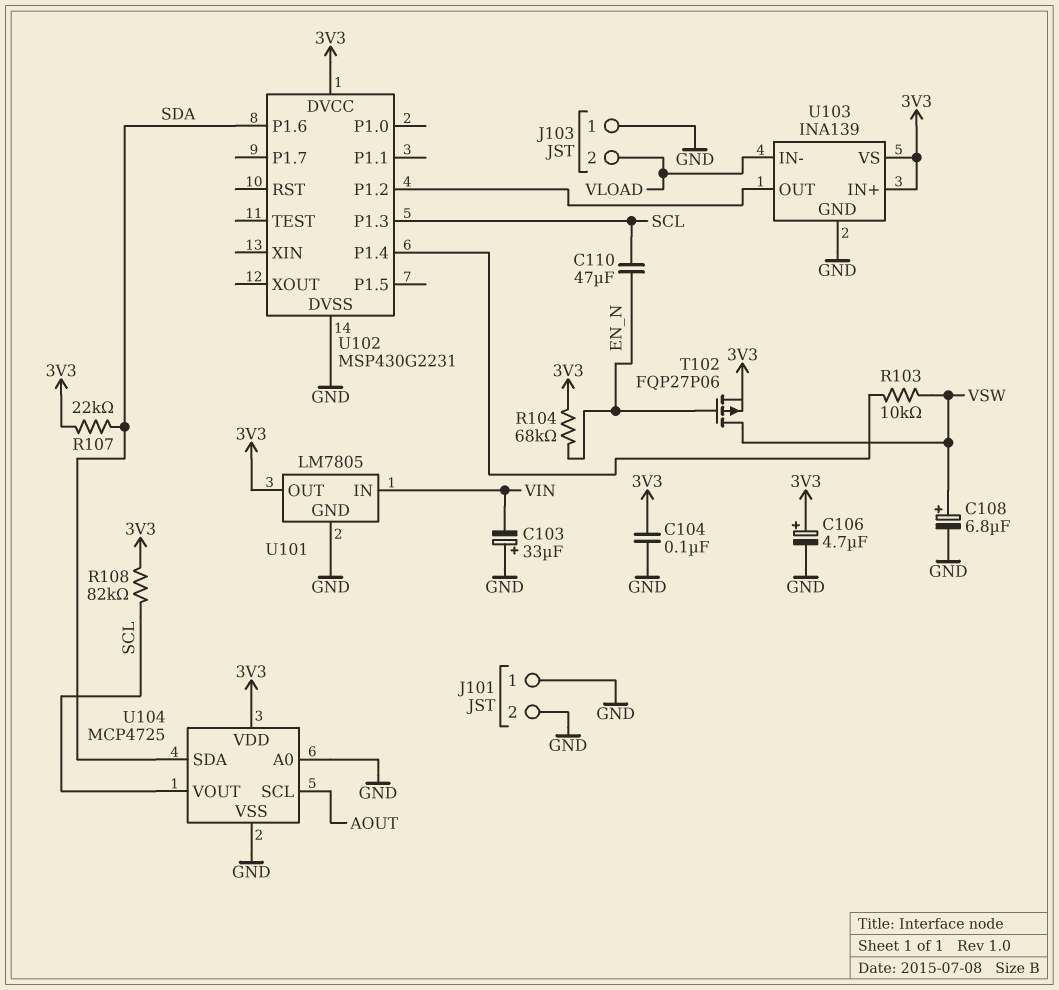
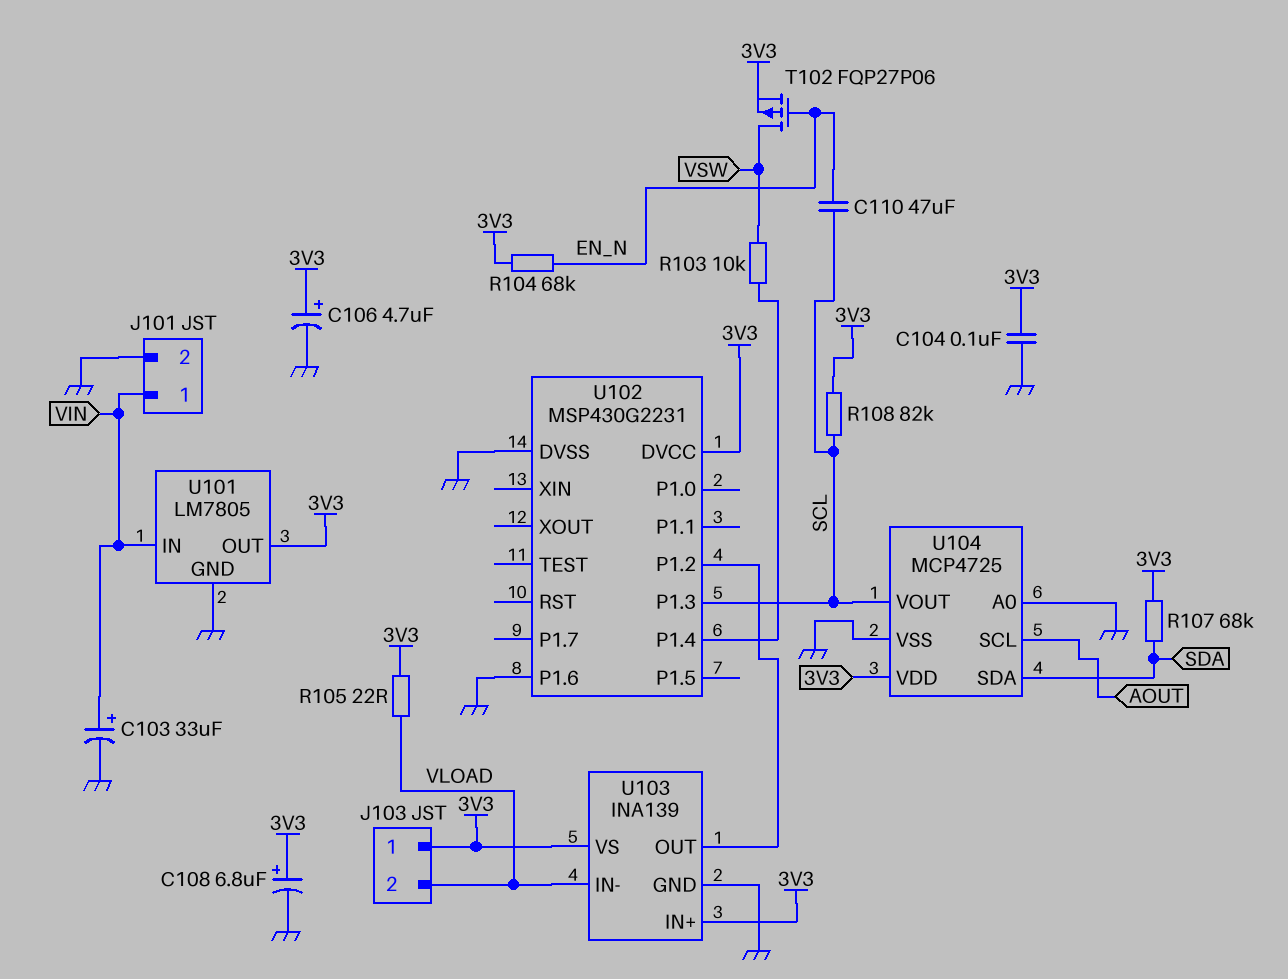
C103: 33uF (plus GND, minus VIN) -> 33uF (plus VIN, minus GND)
C108: 6.8uF (plus VSW, minus GND) -> 6.8uF (plus 3V3, minus GND)
J101 pin 1: GND -> VIN
J103 pin 1: GND -> 3V3
R105: none -> 22 (3V3, VLOAD)
R107: 22k (3V3, SDA) -> 68k (3V3, SDA)
U102 pin P1.6: SDA -> GND

